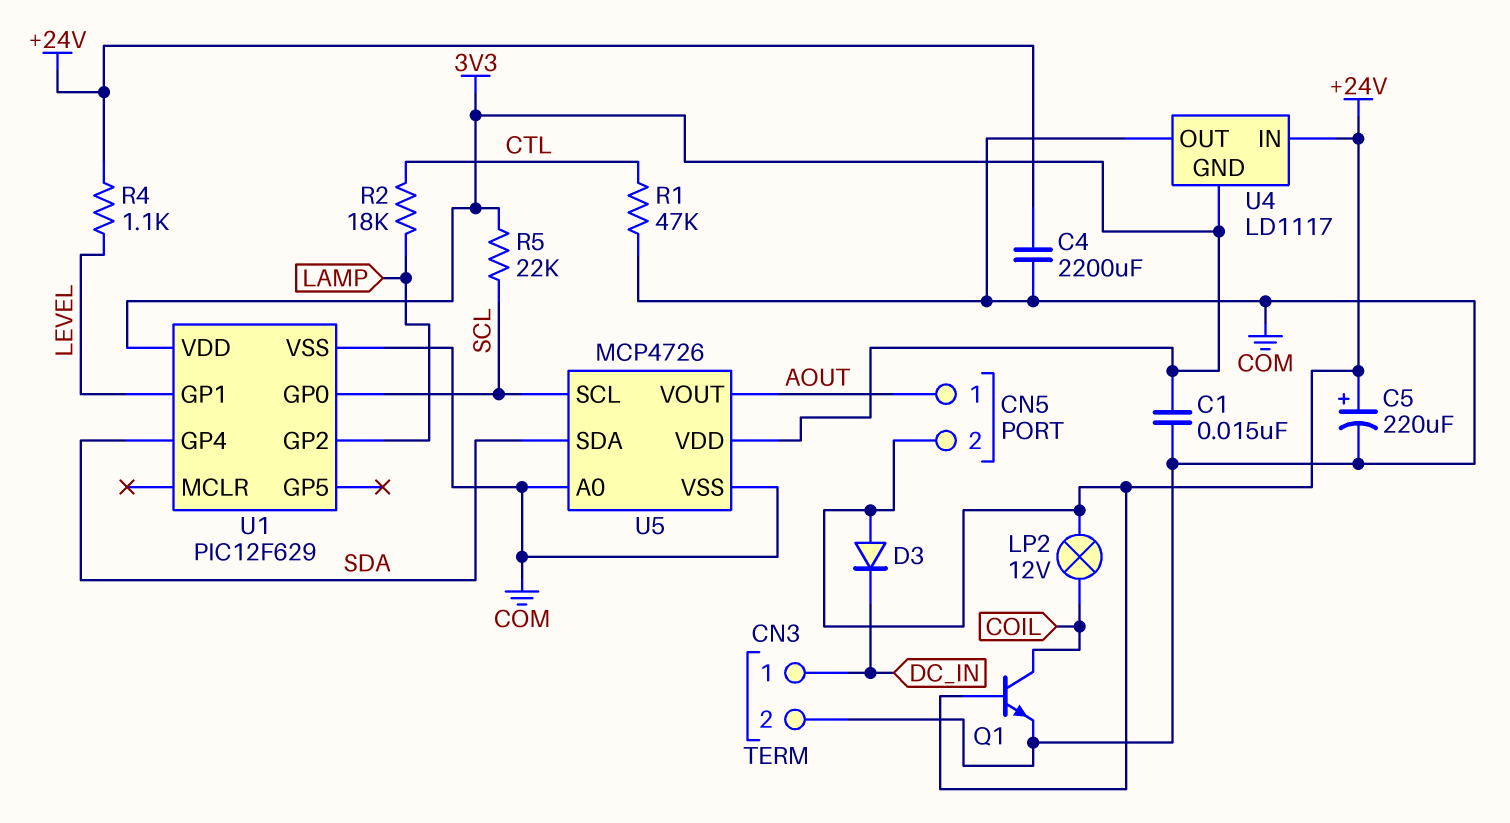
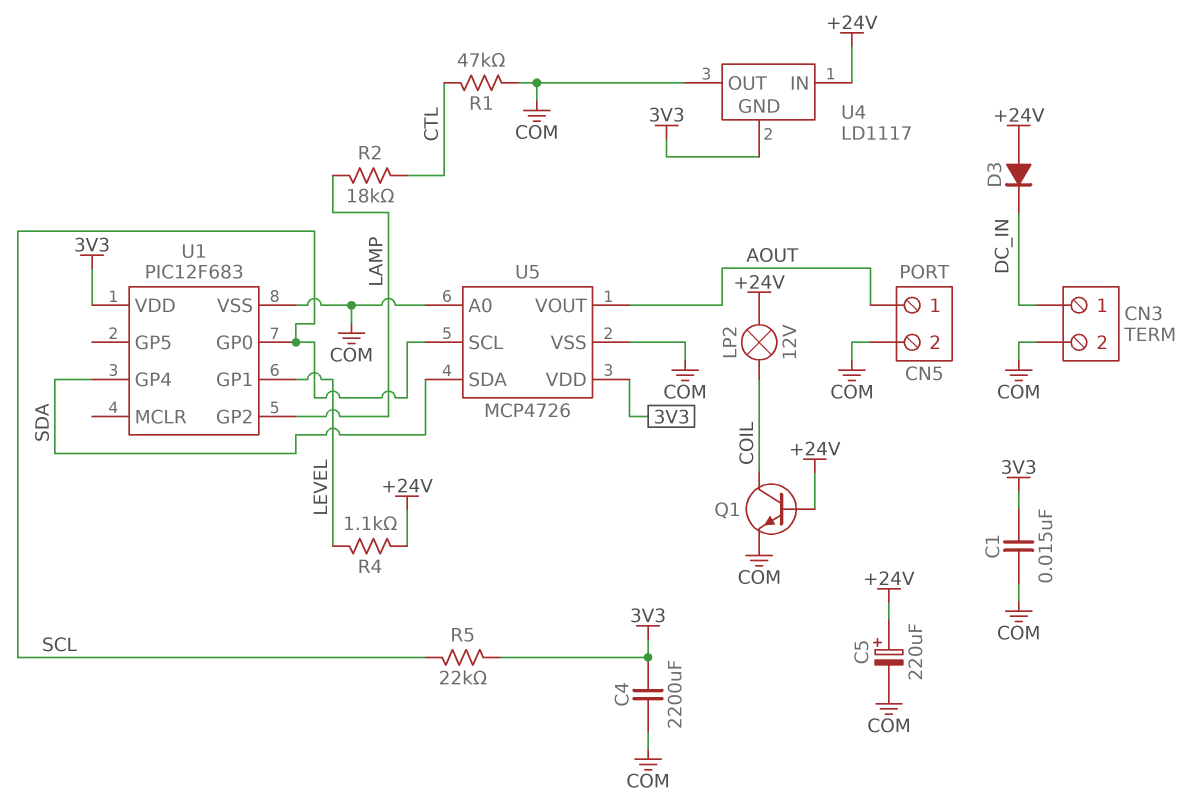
C4: 2200uF (+24V, COM) -> 2200uF (3V3, COM)
CN5 pin 2: +24V -> COM
U1: PIC12F629 -> PIC12F683

